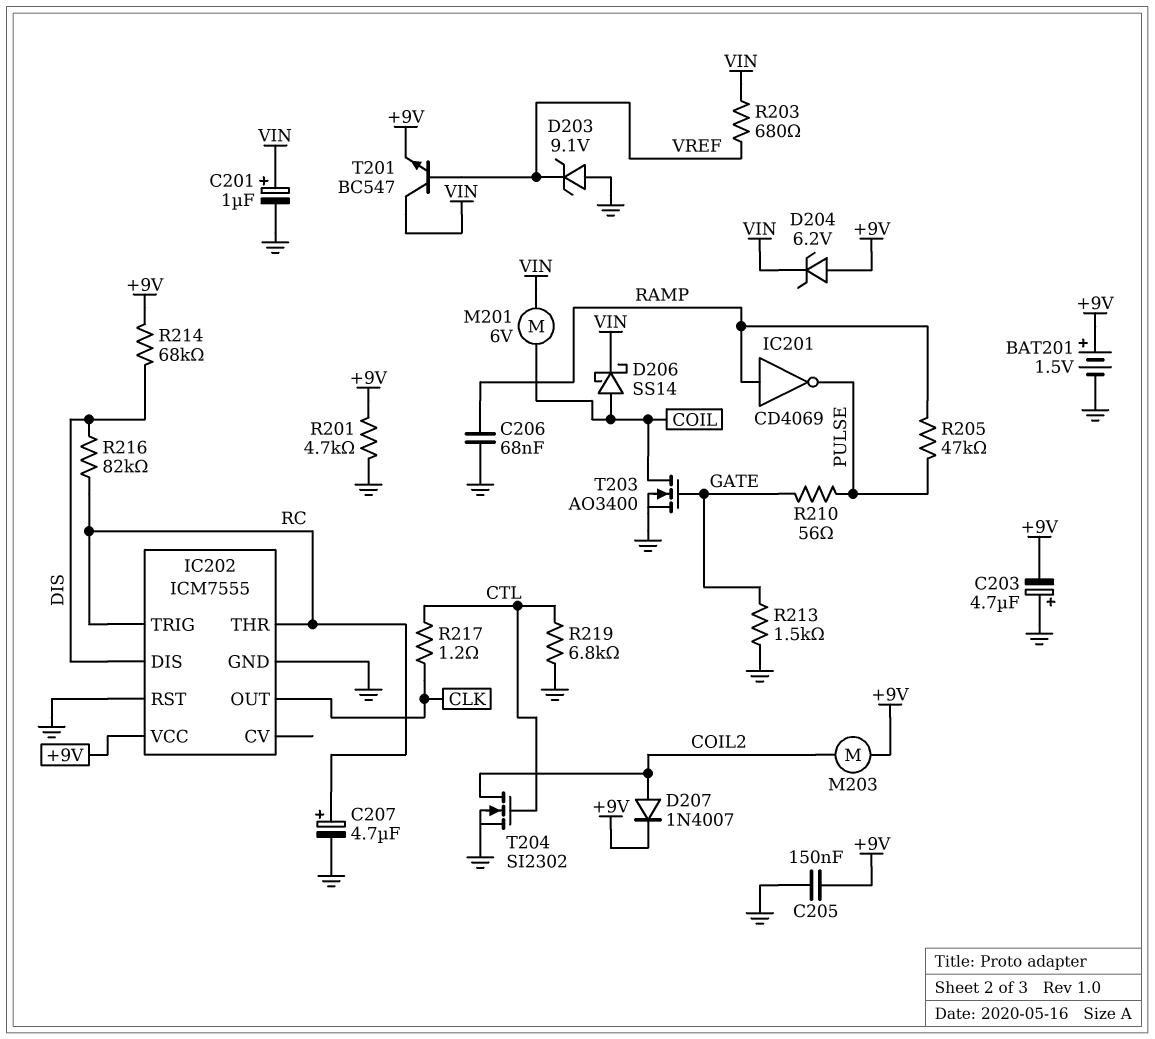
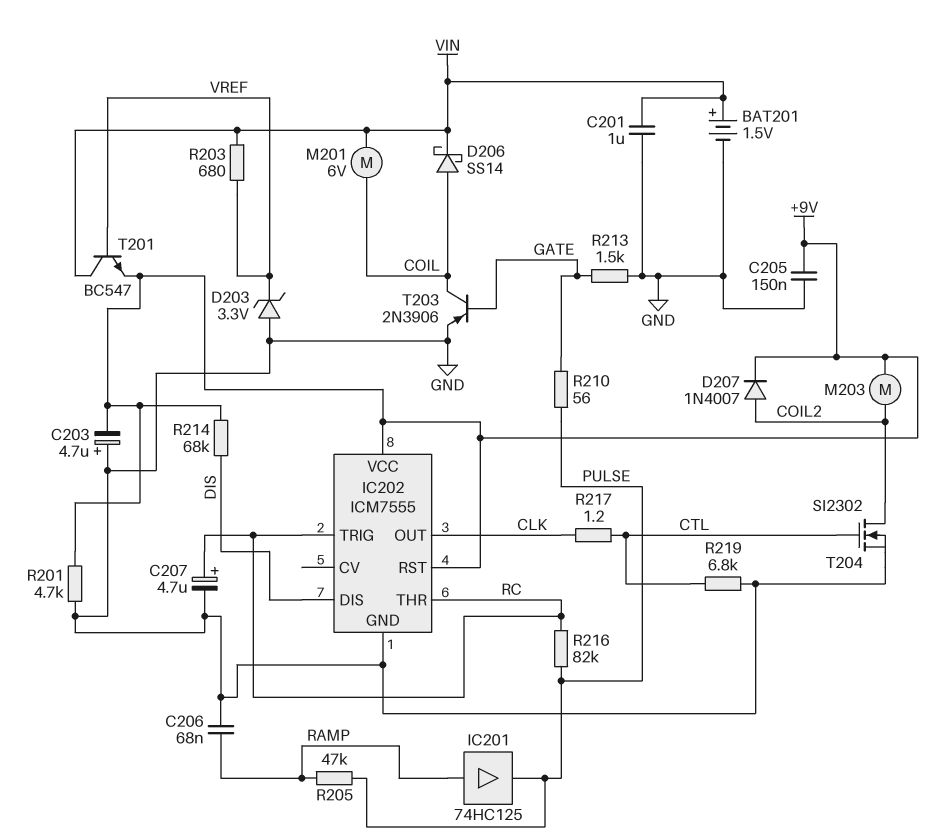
BAT201: 1.5V (plus +9V, minus GND) -> 1.5V (plus VIN, minus GND)
C201: 1uF (plus VIN, minus GND) -> 1uF (GND, VIN)
D203: zener 9.1V (A GND, K VREF) -> zener 3.3V (A GND, K VREF)
D204: zener 6.2V (A +9V, K VIN) -> none
IC201: NOT CD4069 (in RAMP, out PULSE) -> buffer 74HC125 (in RAMP, out PULSE)
IC202 pin RST: GND -> +9V
R216: 82k (DIS, RC) -> 82k (PULSE, RC)
T203: NMOS AO3400 (G GATE, D COIL, S GND) -> PNP 2N3906 (B GATE, C COIL, E GND)

